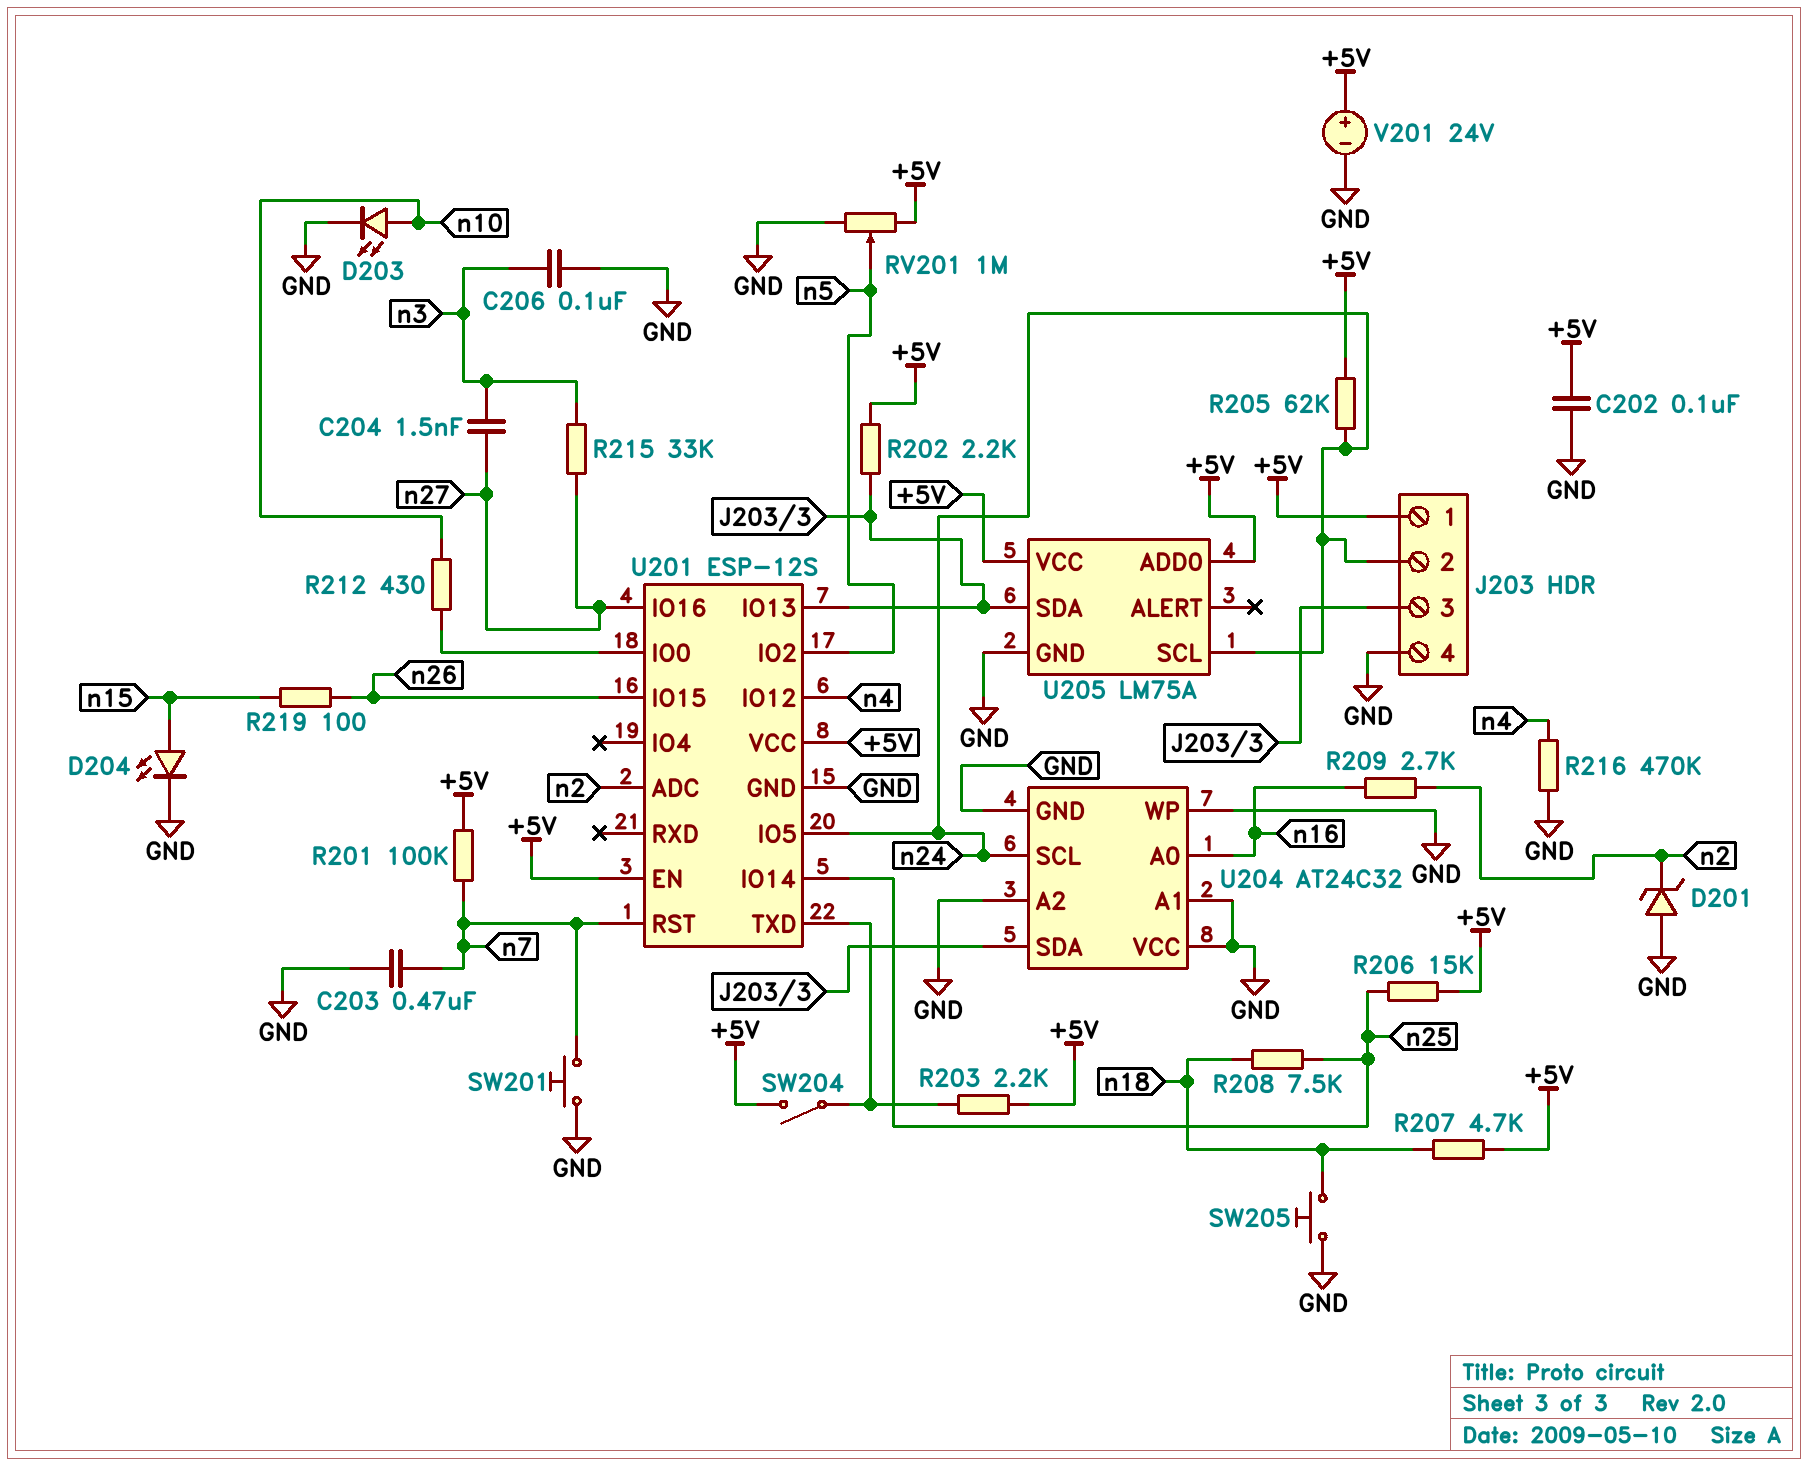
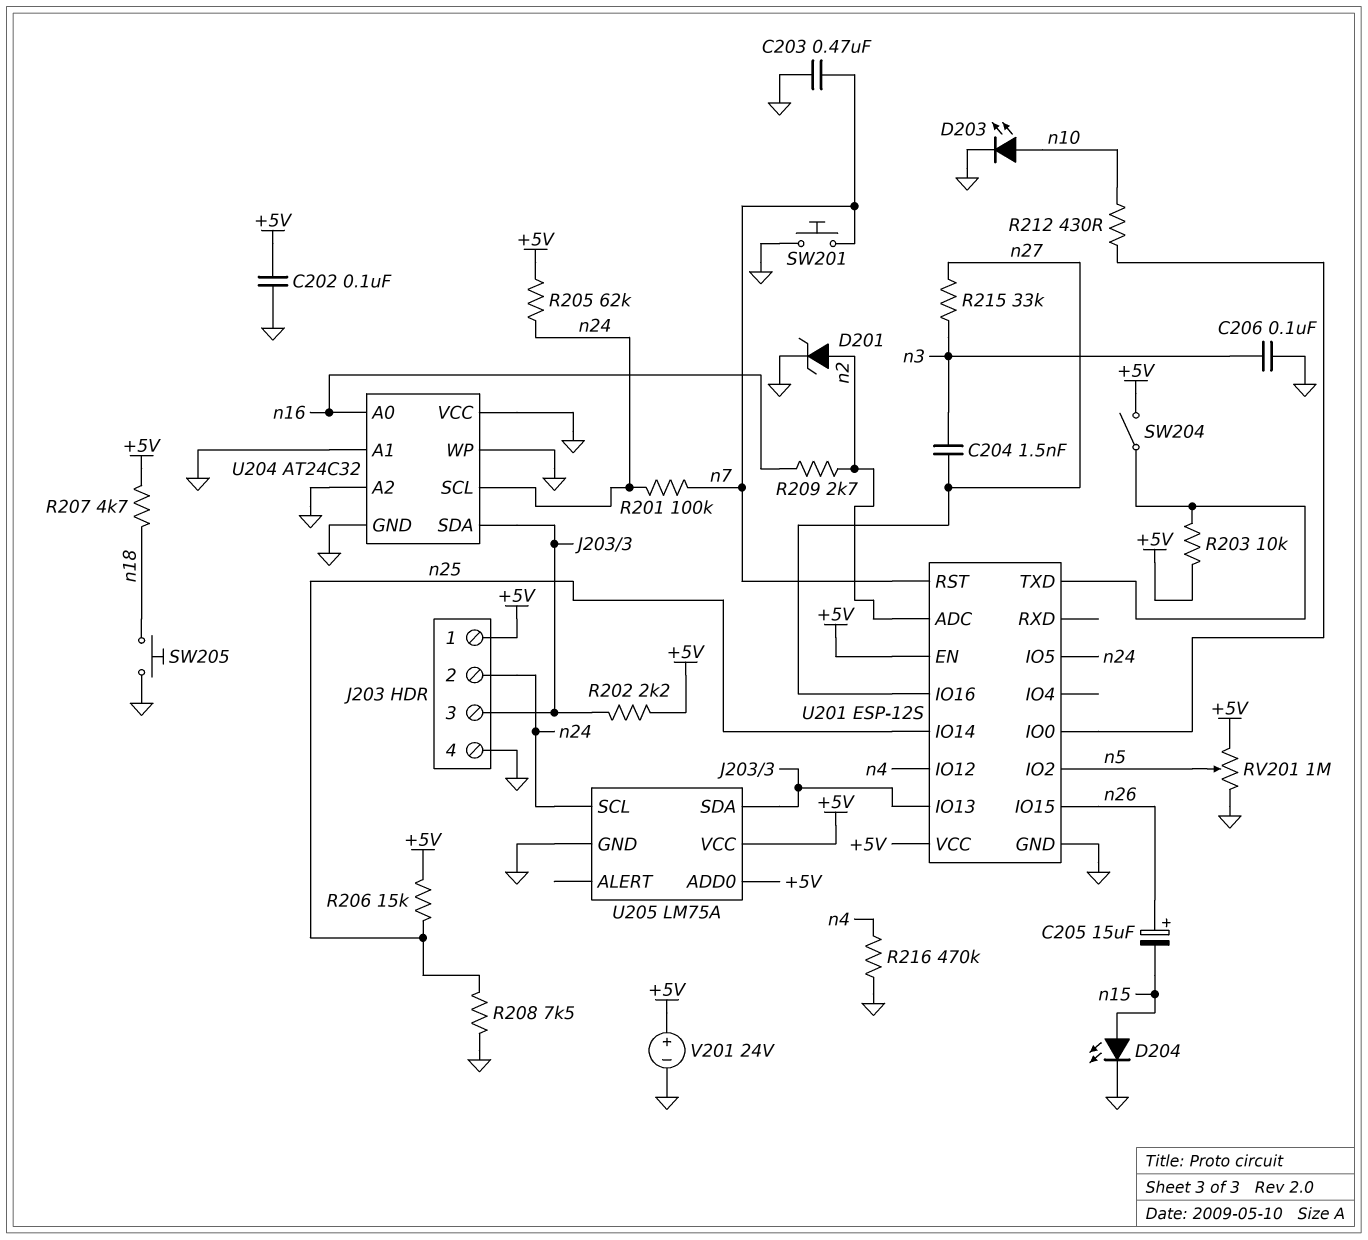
C205: none -> 15uF (plus n26, minus n15)
D201: zener (A GND, K n2) -> zener (A n2, K GND)
R201: 100k (+5V, n7) -> 100k (n7, n24)
R203: 2.2k (+5V, U201/TXD) -> 10k (+5V, U201/TXD)
R208: 7.5k (n18, n25) -> 7.5k (GND, n25)
R219: 100 (n15, n26) -> none

